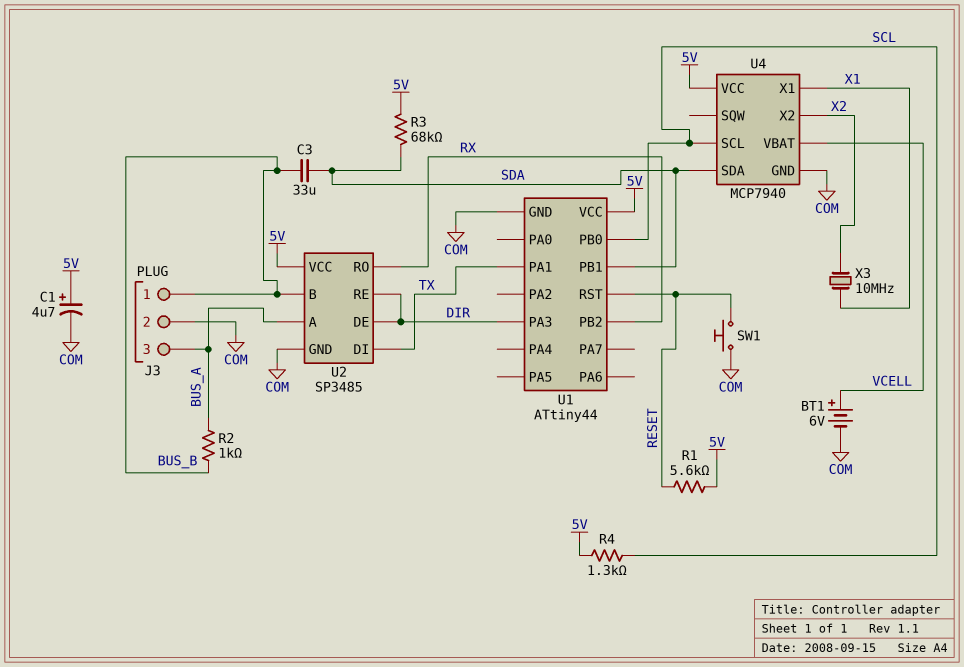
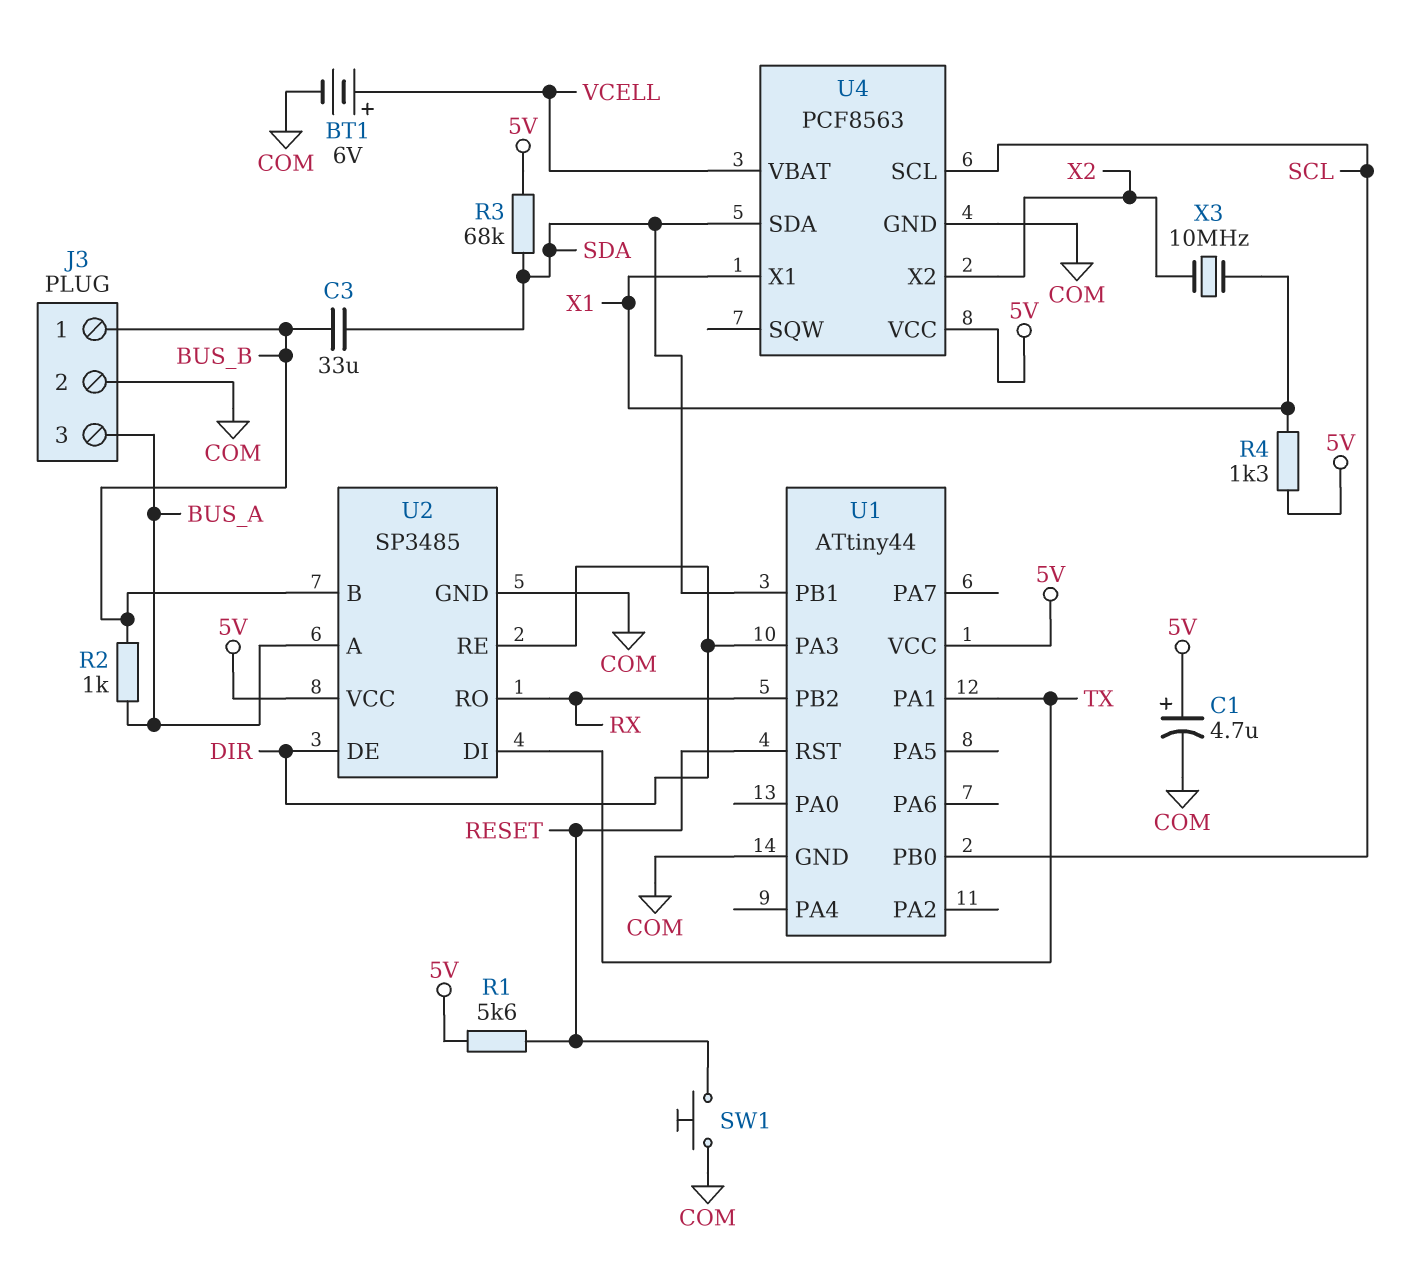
R4: 1.3k (5V, SCL) -> 1.3k (5V, X1)
U4: MCP7940 -> PCF8563

